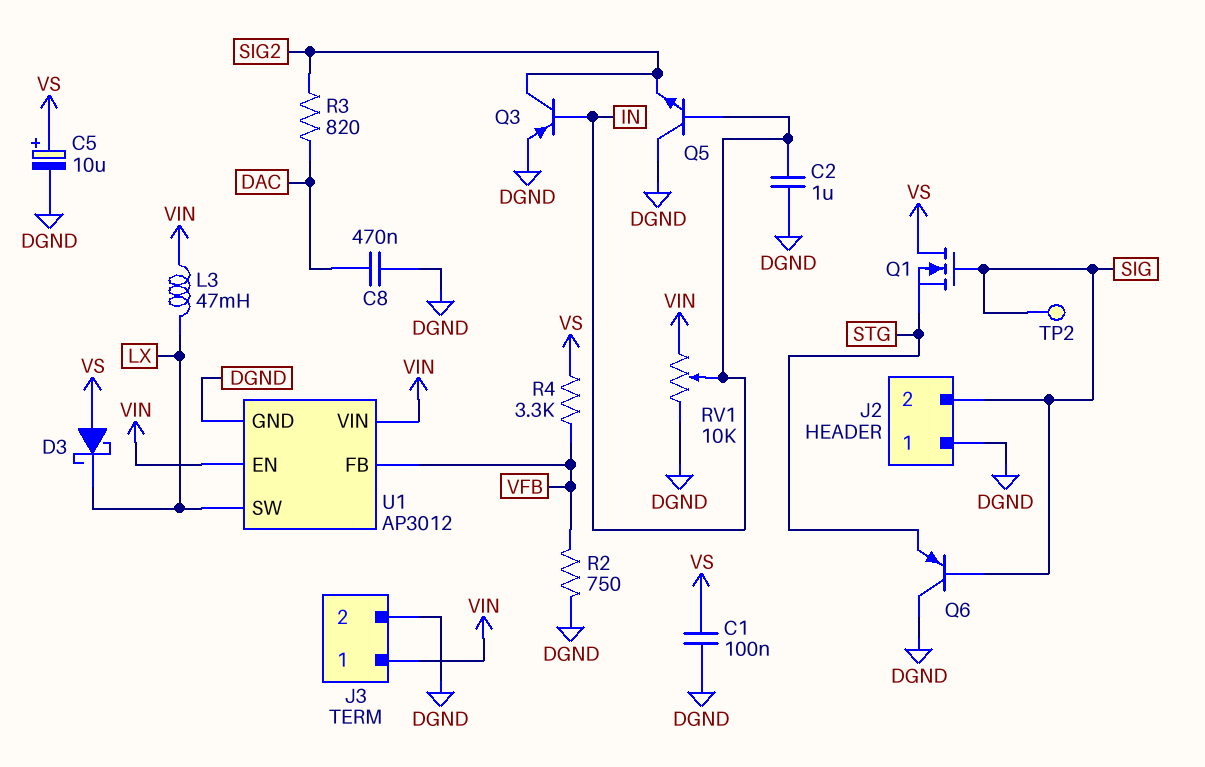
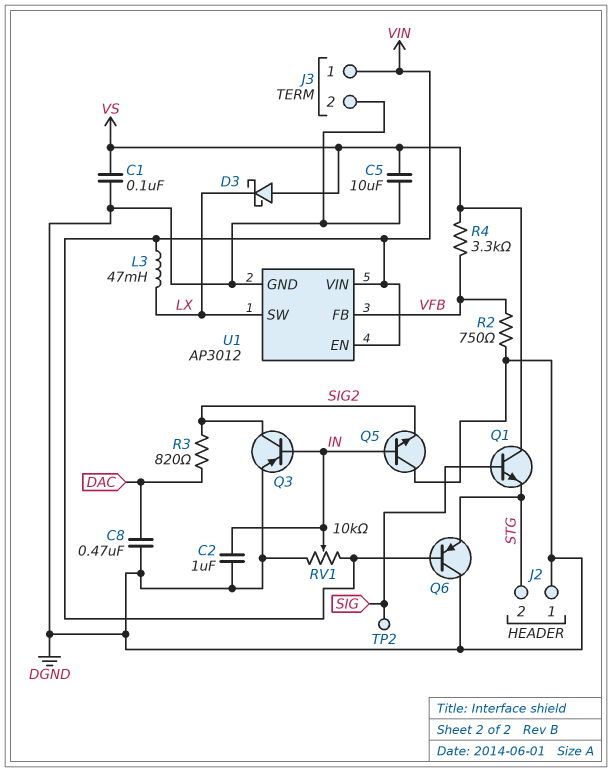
C5: 10uF (plus VS, minus DGND) -> 10uF (DGND, VS)
J2 pin 2: SIG -> STG
Q1: NMOS (G SIG, D VS, S STG) -> NPN (B SIG, C VS, E STG)
Q6: PNP (B SIG, C DGND, E STG) -> PNP (B VIN, C DGND, E STG)

